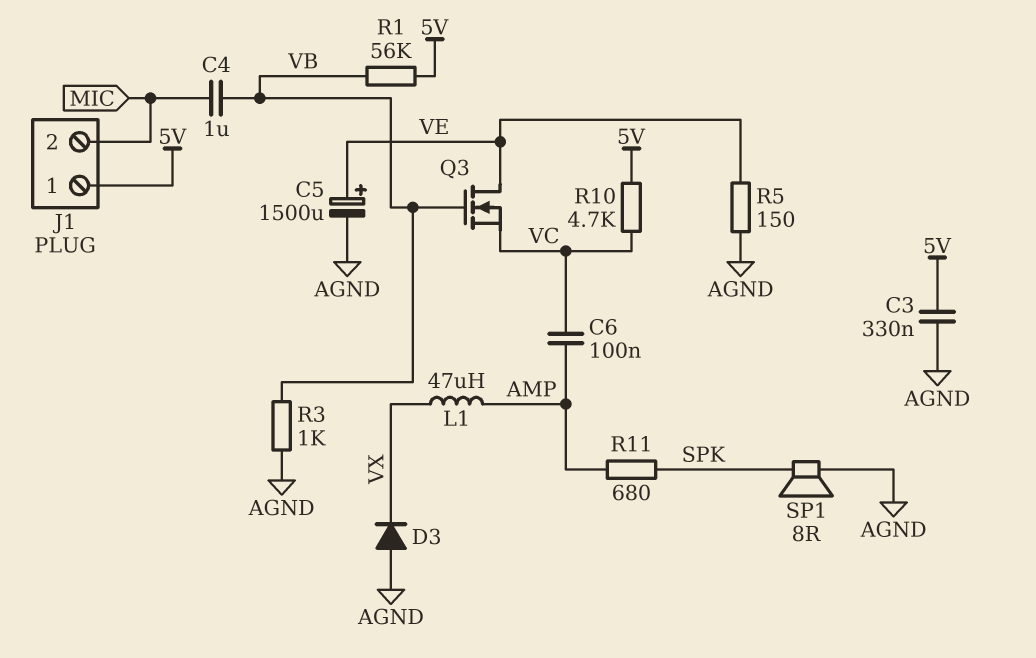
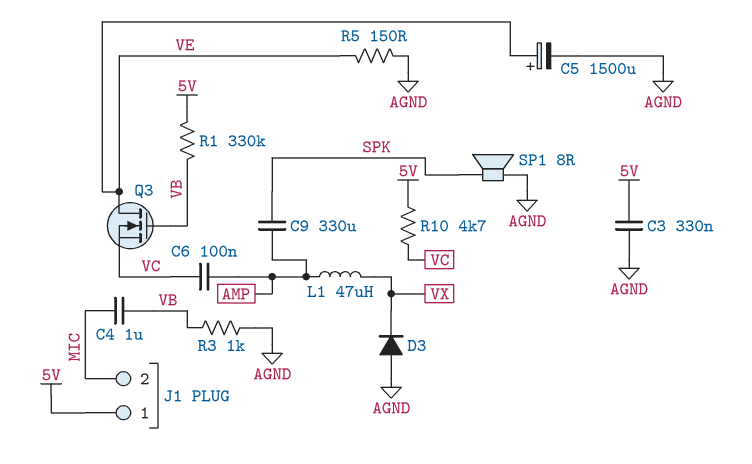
C9: none -> 330uF (AMP, SPK)
R1: 56k (5V, VB) -> 330k (5V, VB)
R11: 680 (AMP, SPK) -> none

